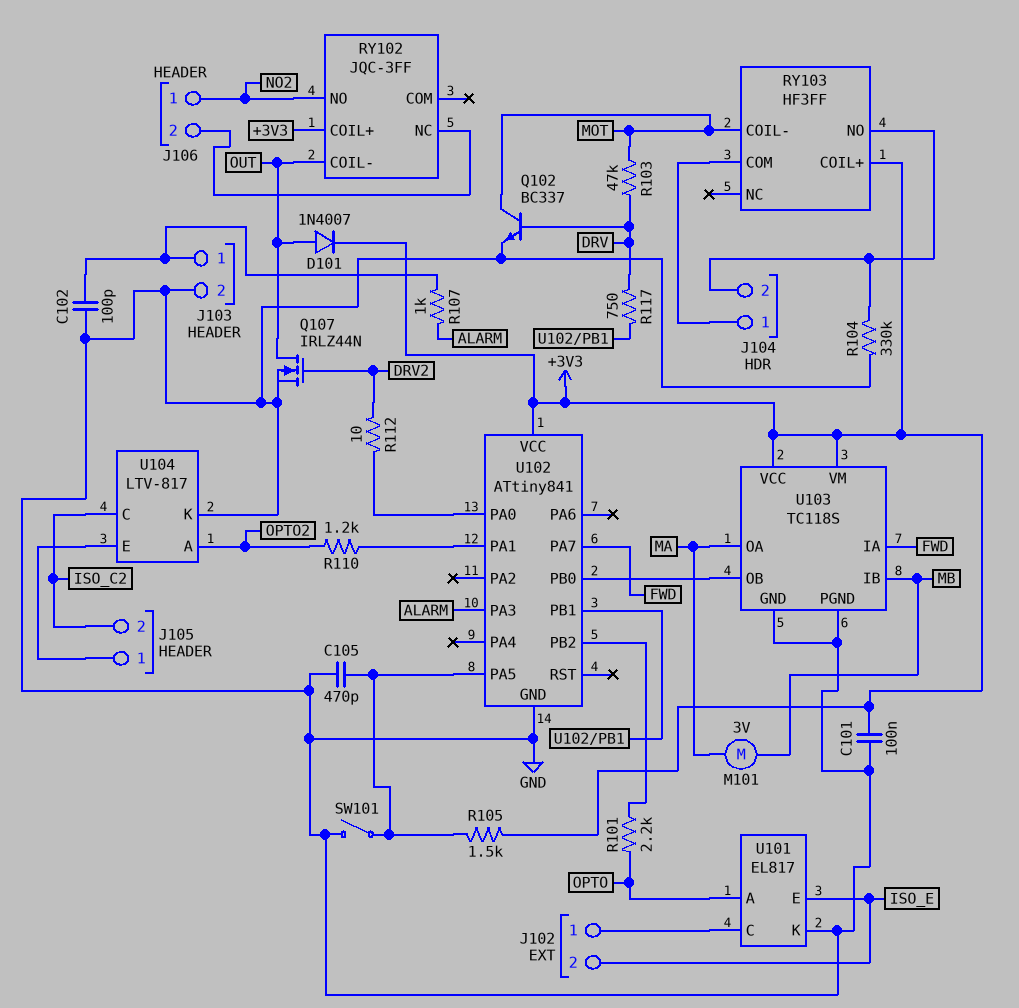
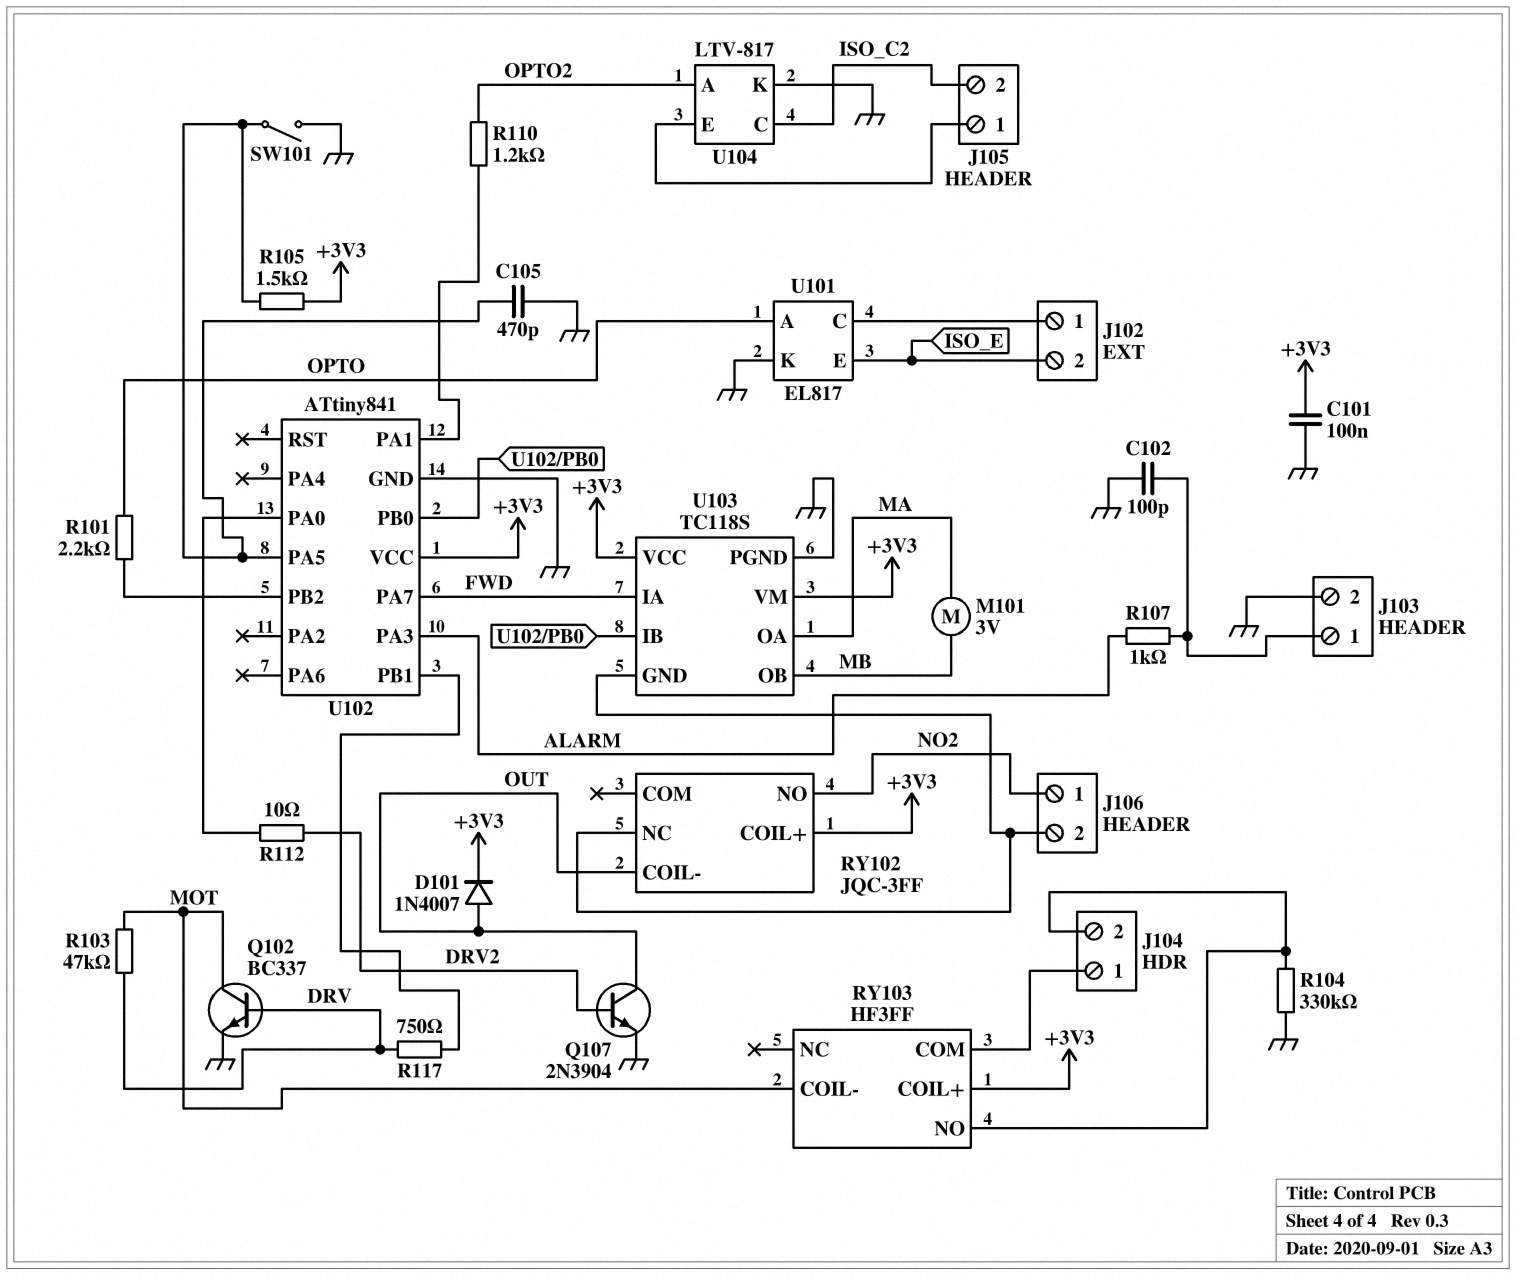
Q107: NMOS IRLZ44N (G DRV2, D OUT, S GND) -> NPN 2N3904 (B DRV2, C OUT, E GND)
U103 pin GND: GND -> J106/2
U103 pin IB: MB -> U102/PB0
U103 pin OB: U102/PB0 -> MB

